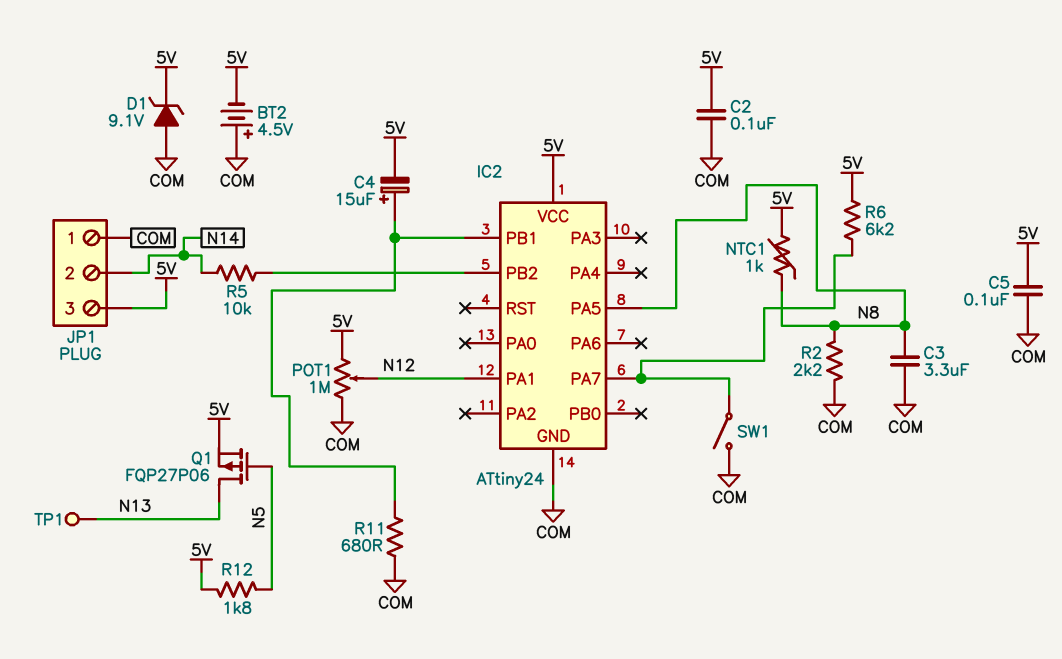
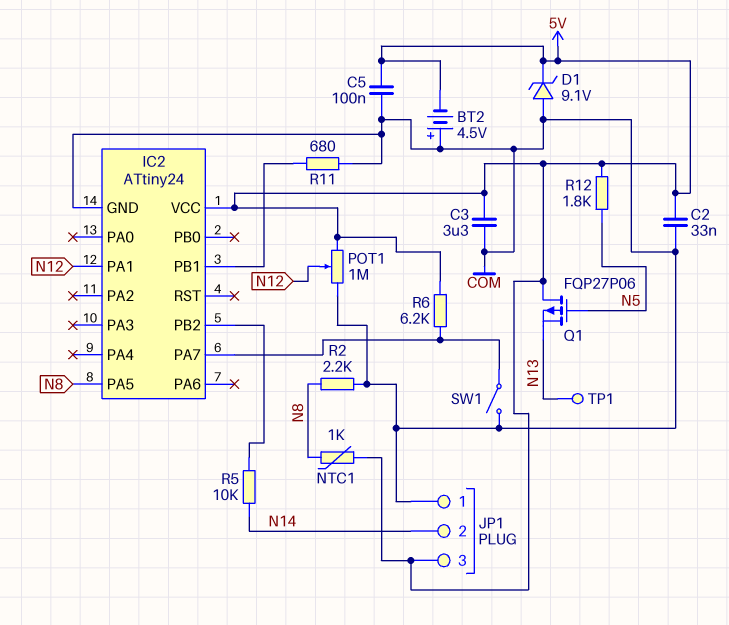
C2: 100nF (5V, COM) -> 33nF (5V, COM)
C3: 3.3uF (COM, N8) -> 3.3uF (5V, COM)
C4: 15uF (plus IC2/PB1, minus 5V) -> none
Q1: PMOS FQP27P06 (G N5, D N13, S 5V) -> PMOS FQP27P06 (G N5, D 5V, S N13)

